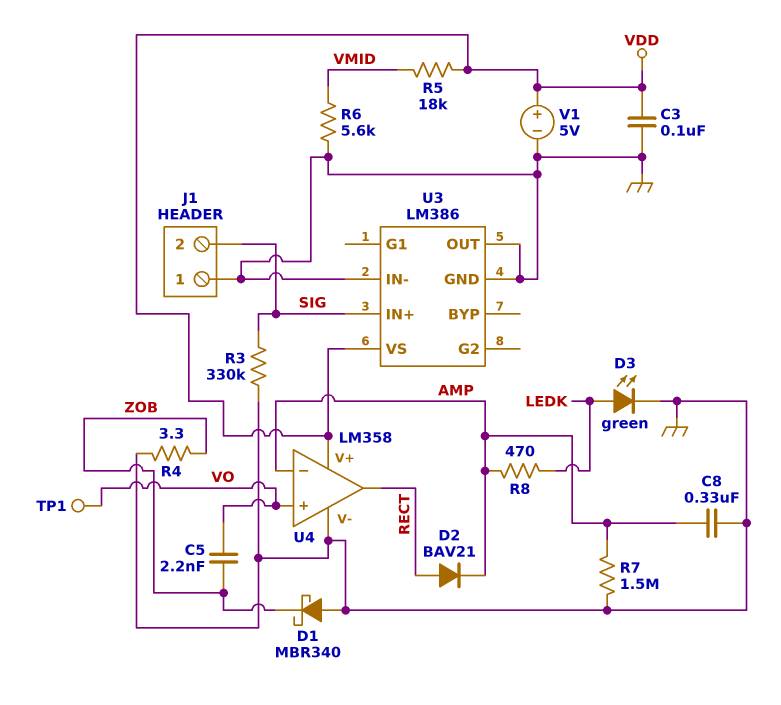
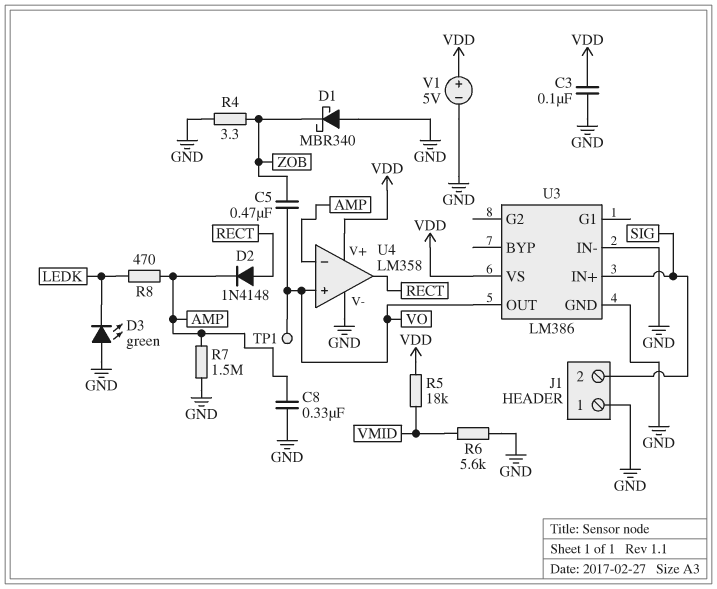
C5: 2.2nF (VO, ZOB) -> 470nF (VO, ZOB)
D2: diode BAV21 (A RECT, K AMP) -> diode 1N4148 (A RECT, K AMP)
D3: LED green (A LEDK, K GND) -> LED green (A GND, K LEDK)
R3: 330k (GND, SIG) -> none
U3 pin OUT: GND -> VO

